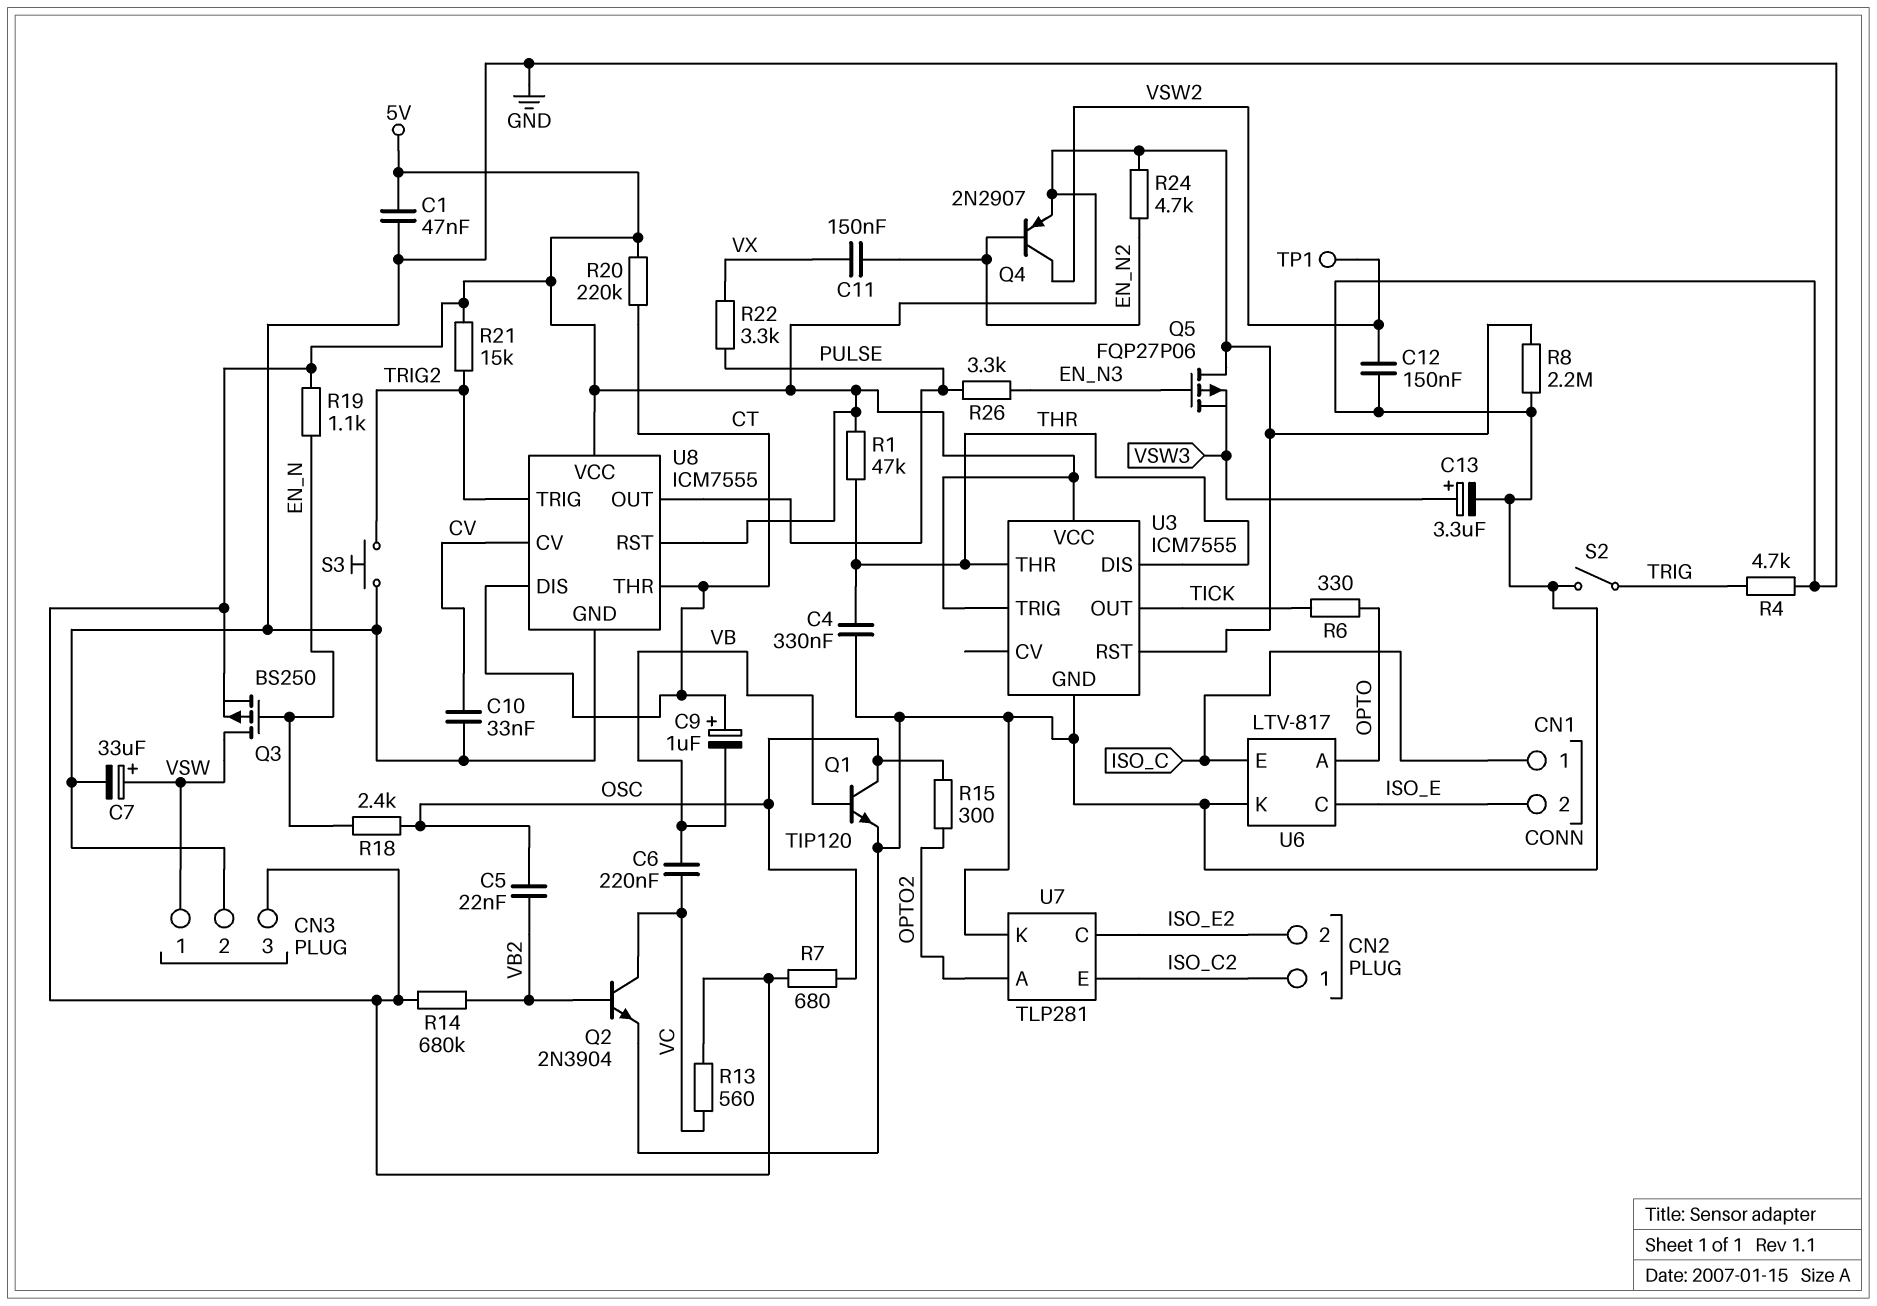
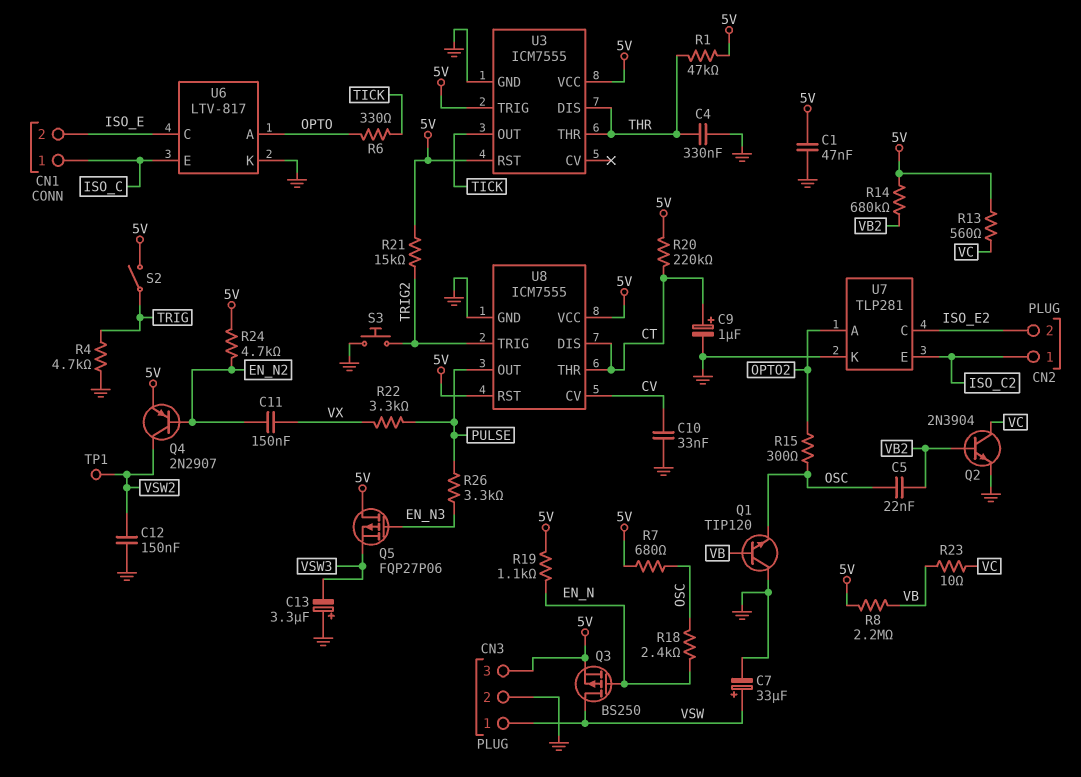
C6: 220nF (VB, VC) -> none
C9: 1uF (plus CT, minus VB) -> 1uF (plus CT, minus GND)
C13: 3.3uF (plus VSW3, minus GND) -> 3.3uF (plus GND, minus VSW3)
Q1: NPN TIP120 (B VB, C OSC, E GND) -> NPN TIP120 (B VB, C GND, E OSC)
R8: 2.2M (5V, GND) -> 2.2M (5V, VB)
R23: none -> 10 (VB, VC)
S2: switch (GND, TRIG) -> switch (5V, TRIG)

